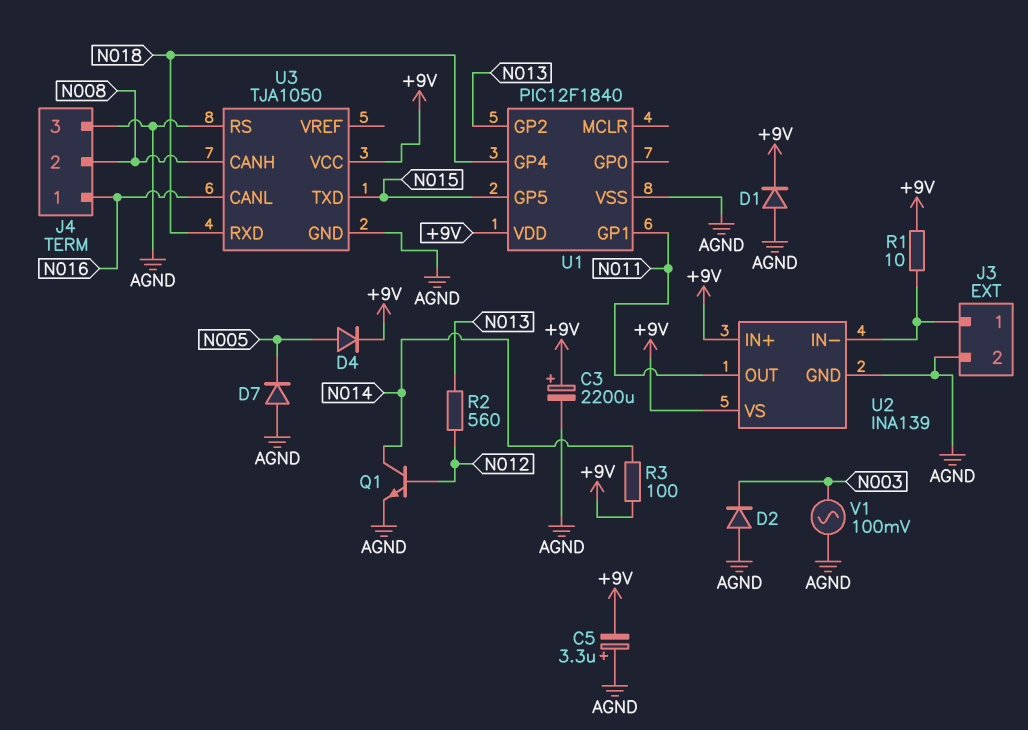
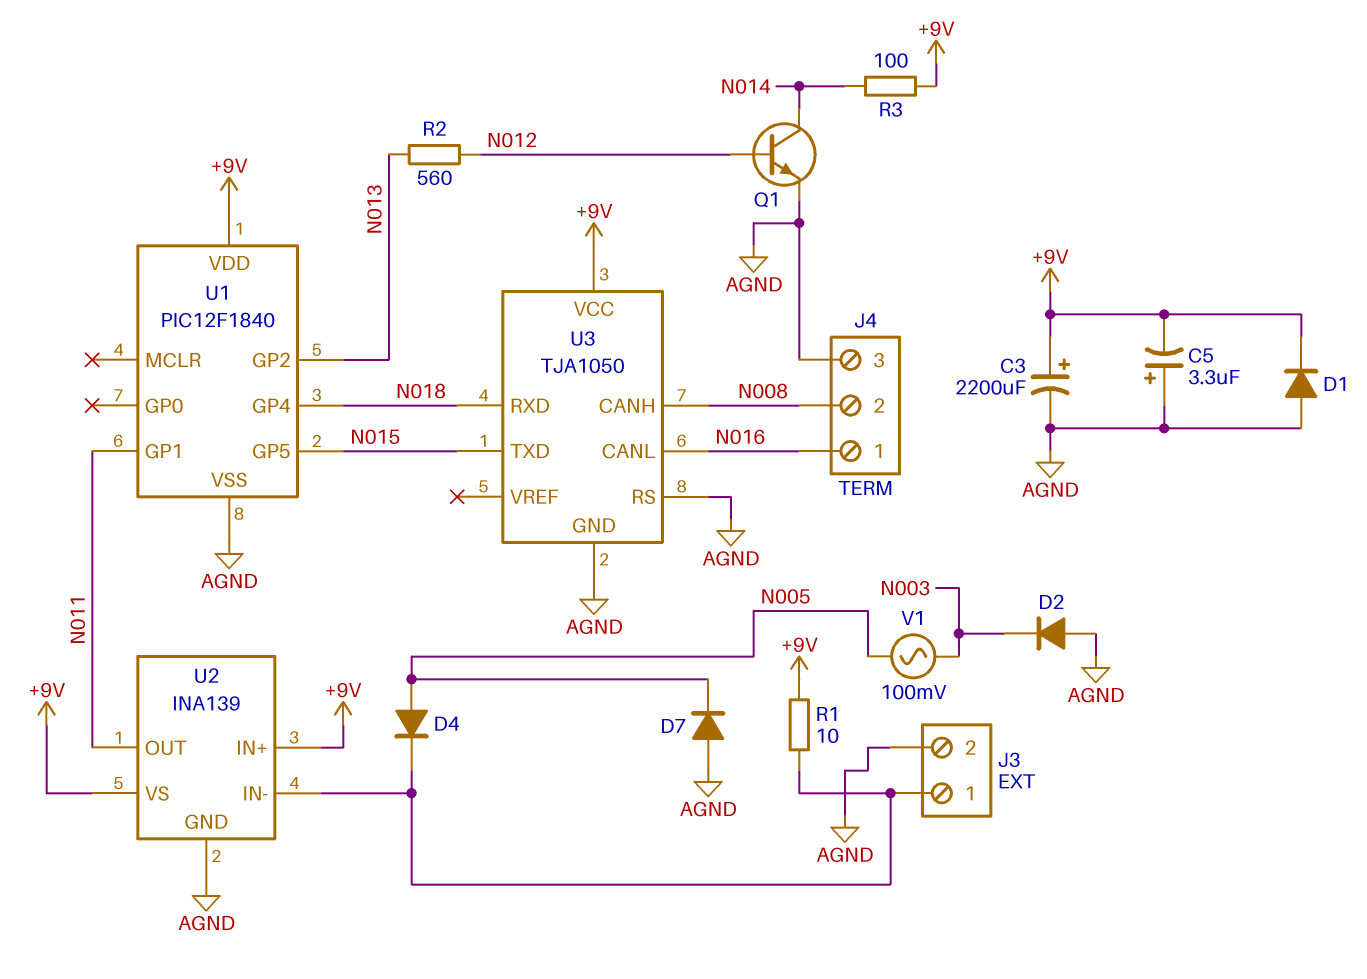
D4: diode (A N005, K +9V) -> diode (A N005, K J3/1)
V1: AC 100mV (AGND, N003) -> AC 100mV (N003, N005)

